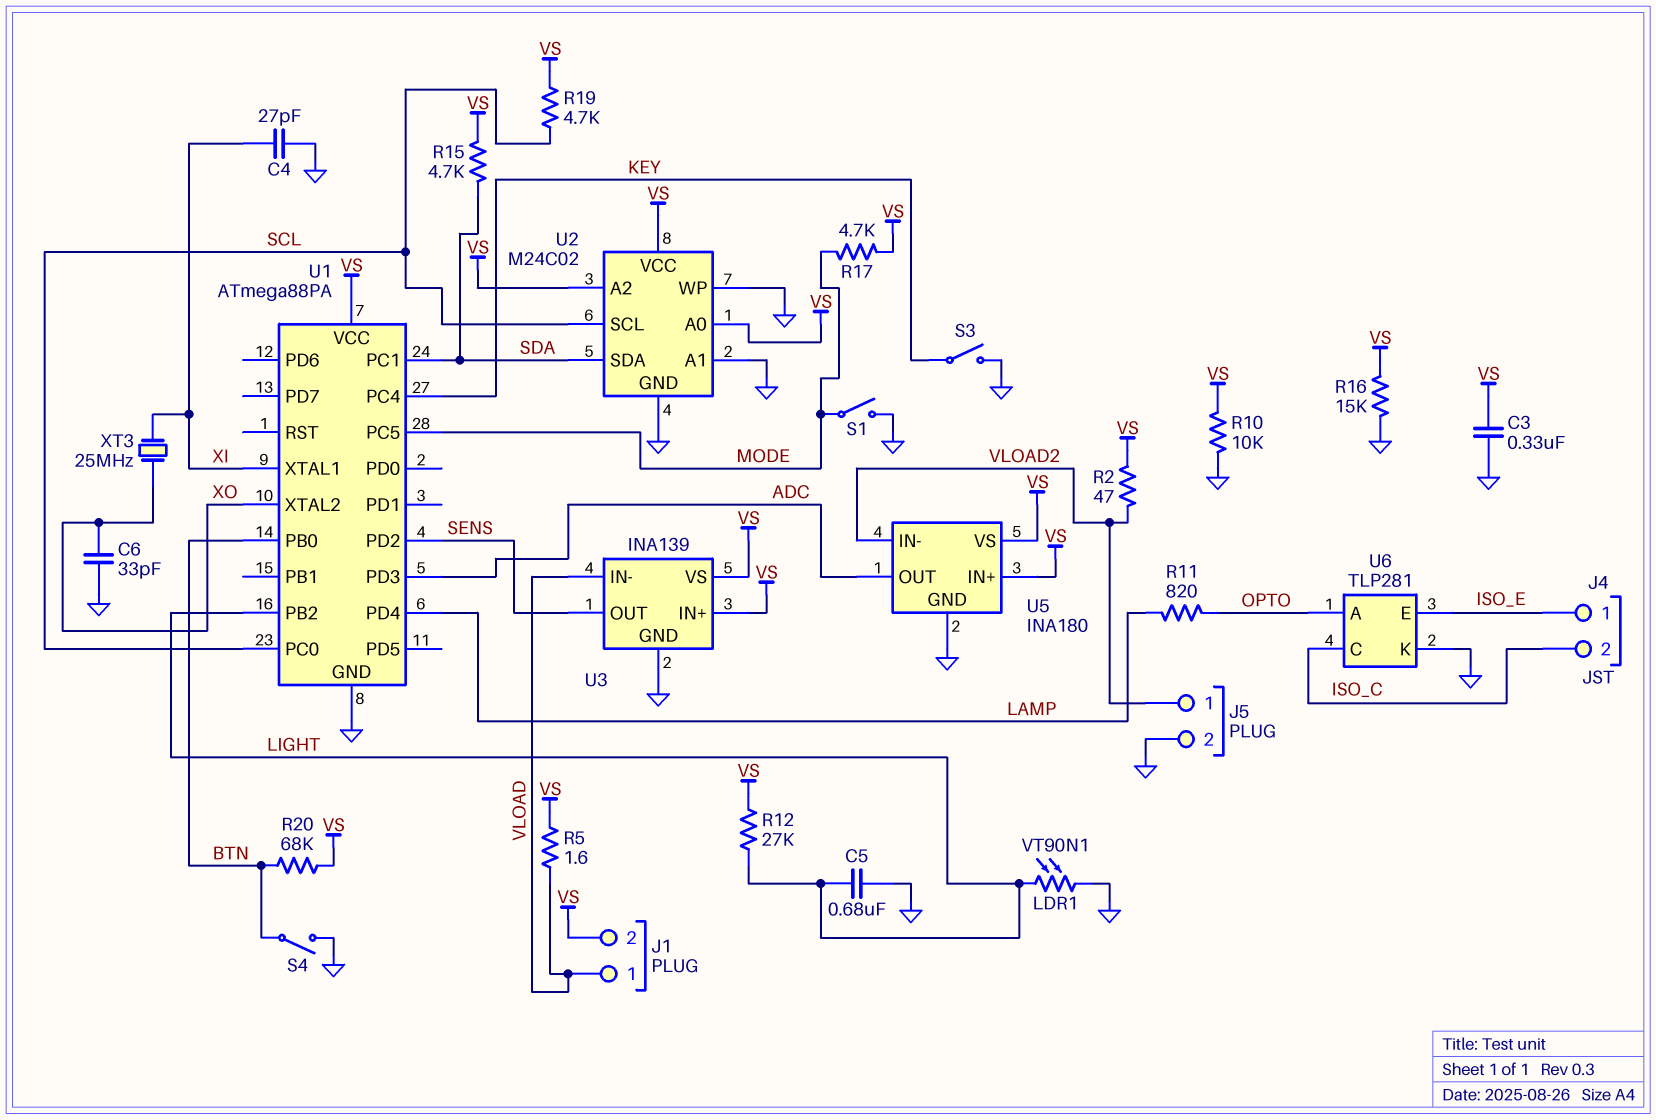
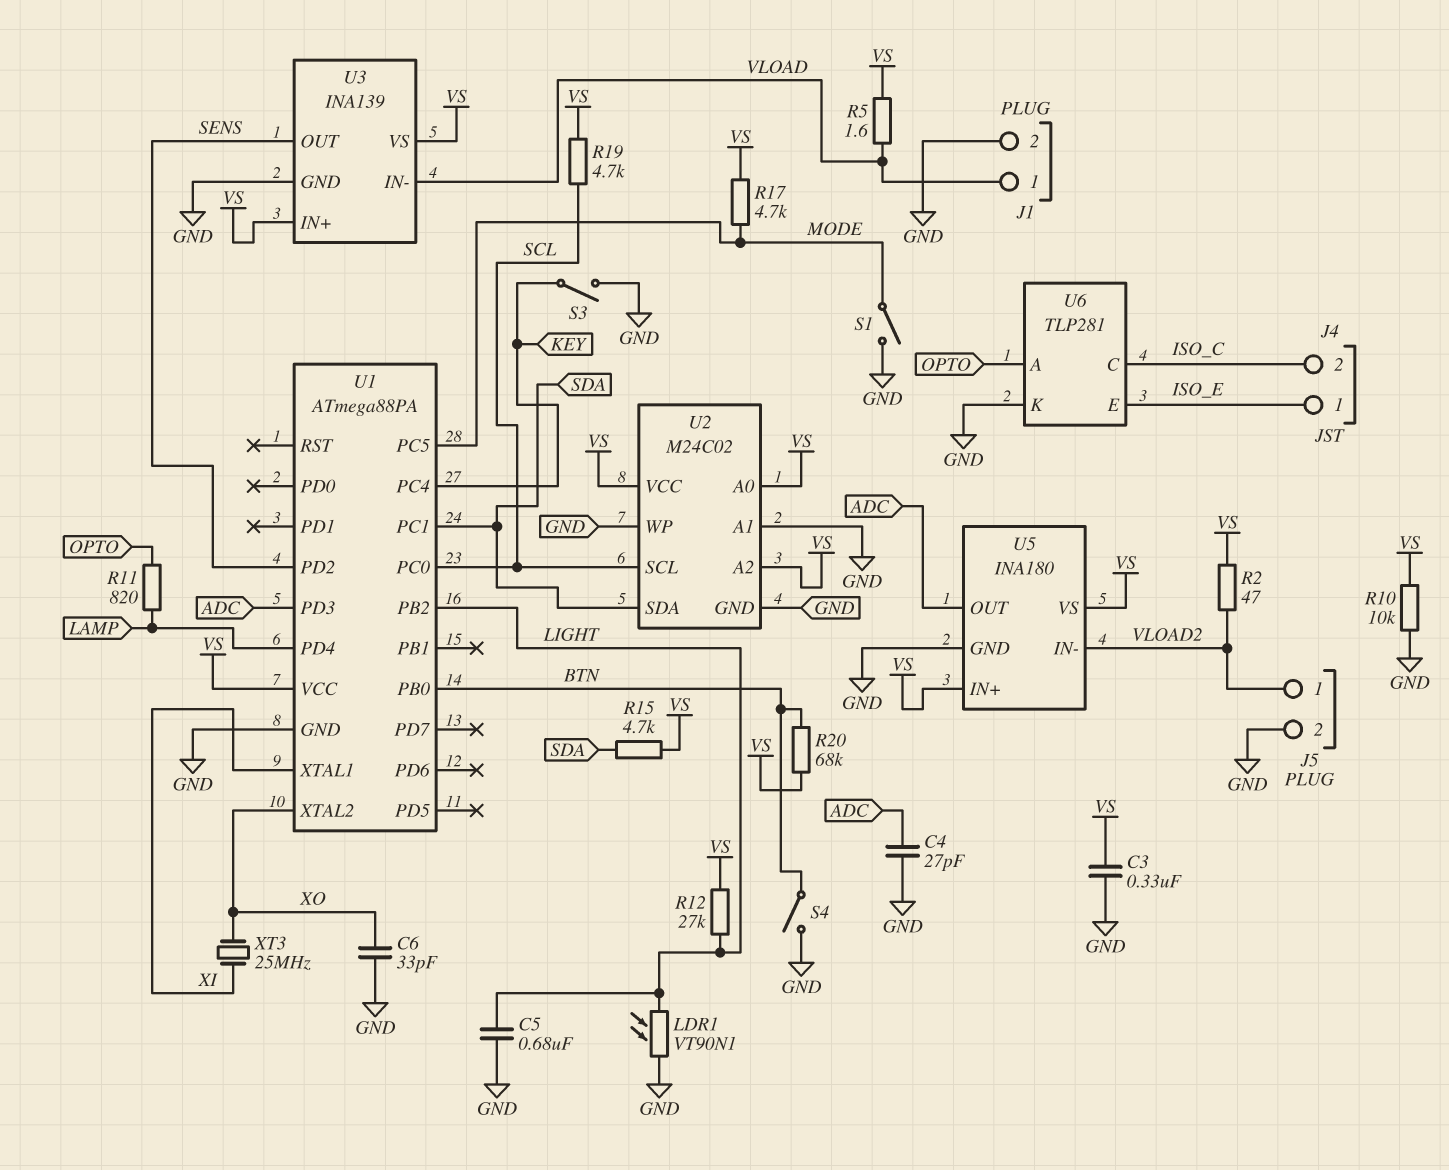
C4: 27pF (GND, XI) -> 27pF (ADC, GND)
J1 pin 2: VS -> GND
R16: 15k (GND, VS) -> none

